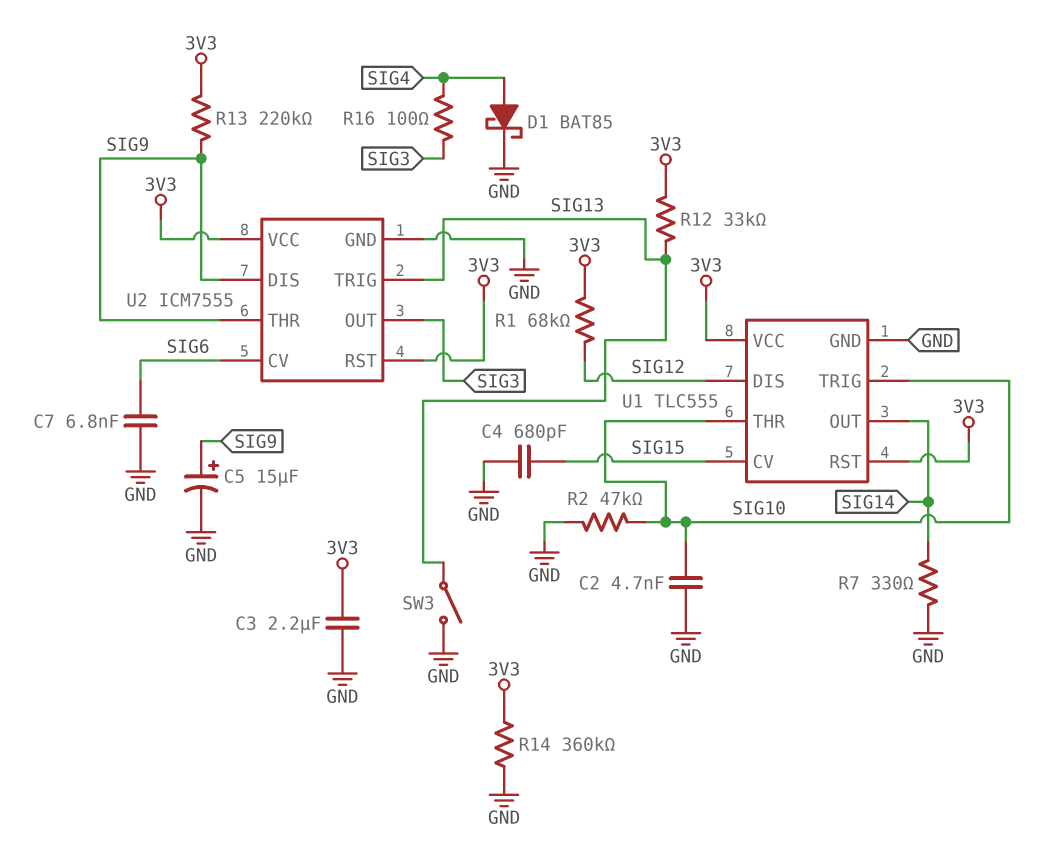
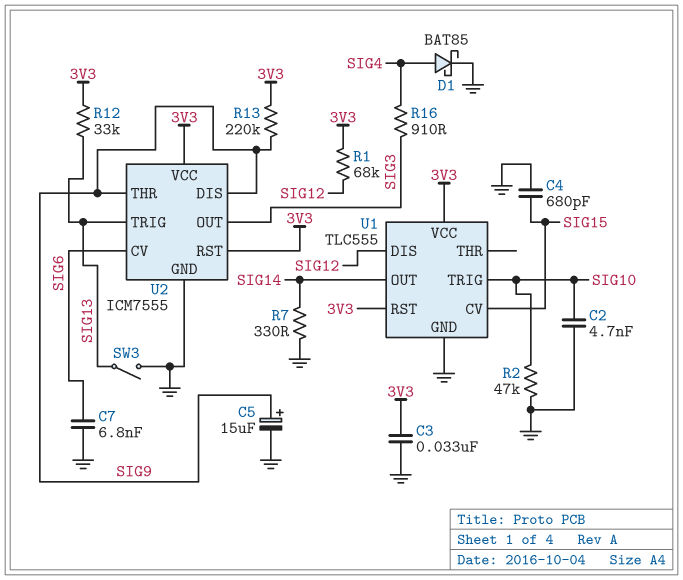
C3: 2.2uF (3V3, GND) -> 33nF (3V3, GND)
R14: 360k (3V3, GND) -> none
R16: 100 (SIG3, SIG4) -> 910 (SIG3, SIG4)
U1 pin THR: SIG10 -> none

